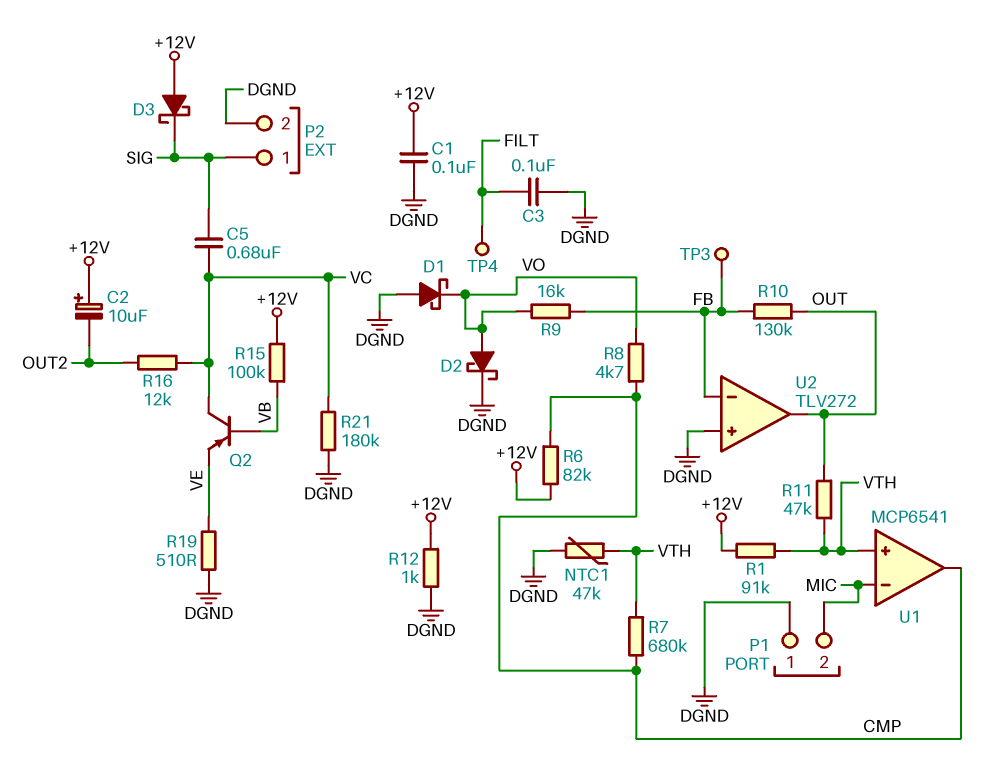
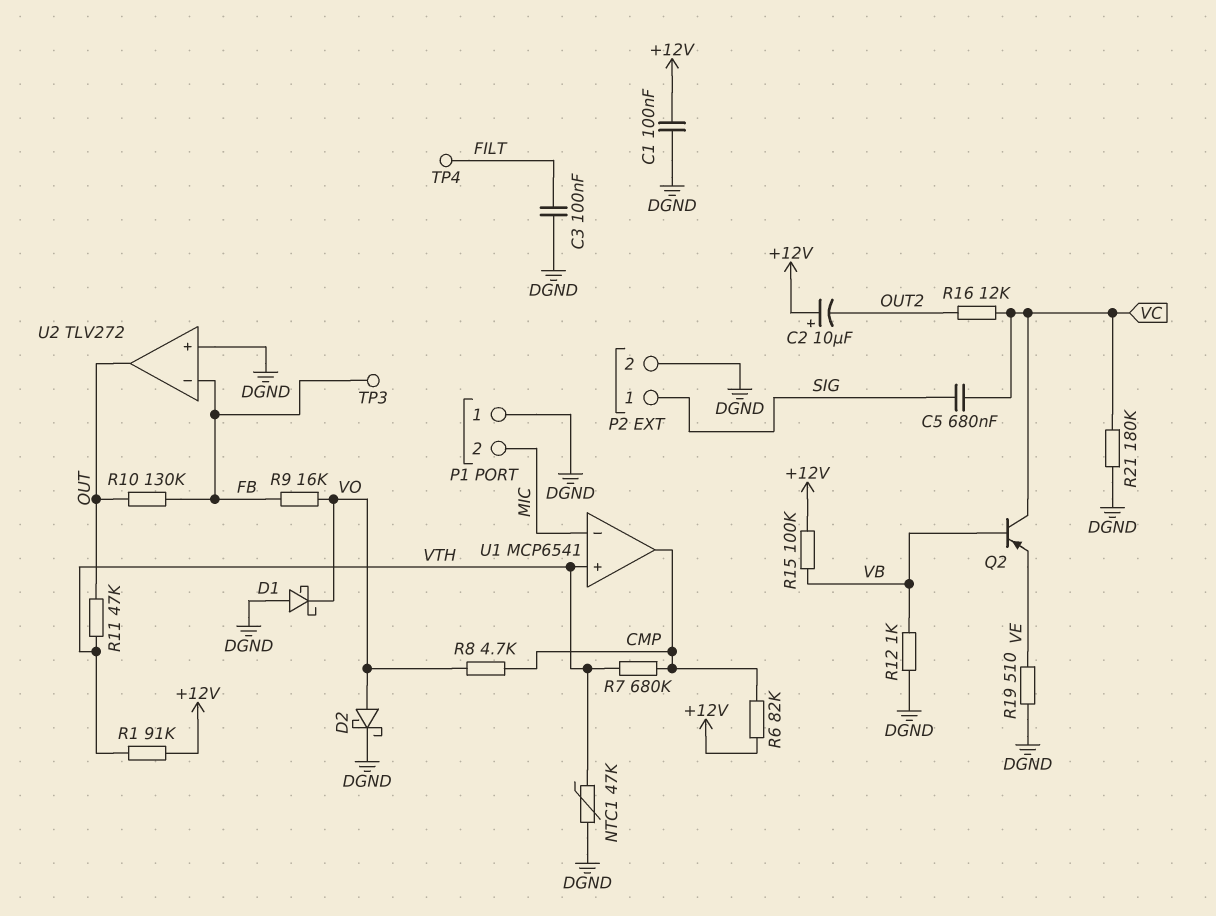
D3: schottky (A +12V, K SIG) -> none
R12: 1k (+12V, DGND) -> 1k (DGND, VB)

